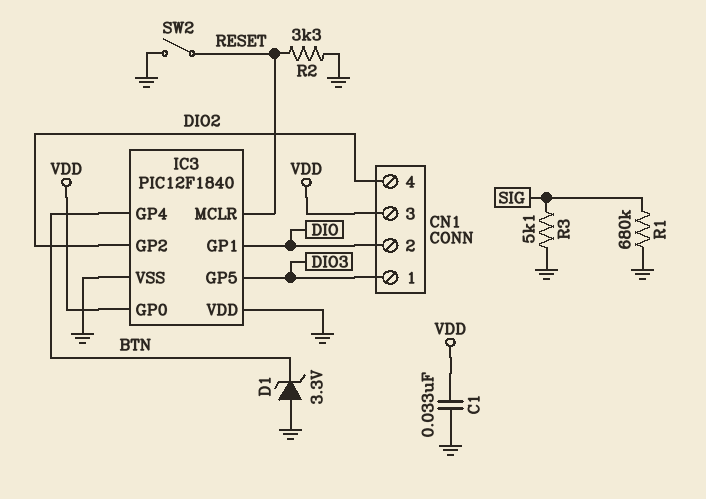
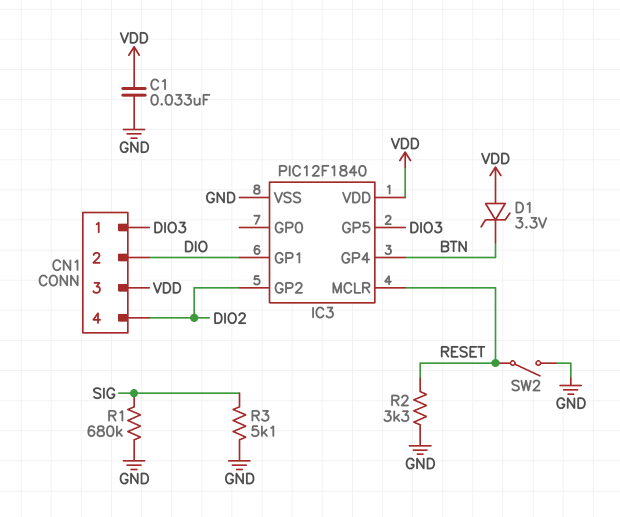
D1: zener 3.3V (A GND, K BTN) -> zener 3.3V (A VDD, K BTN)
IC3 pin GP0: VDD -> none
IC3 pin VDD: GND -> VDD

